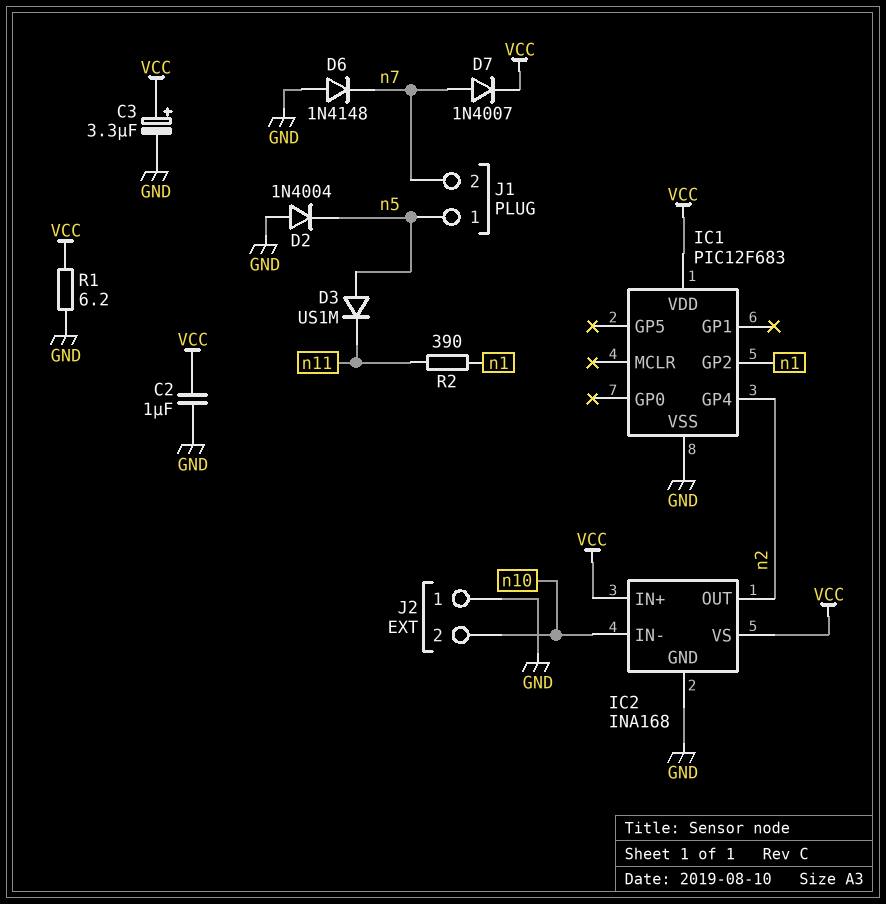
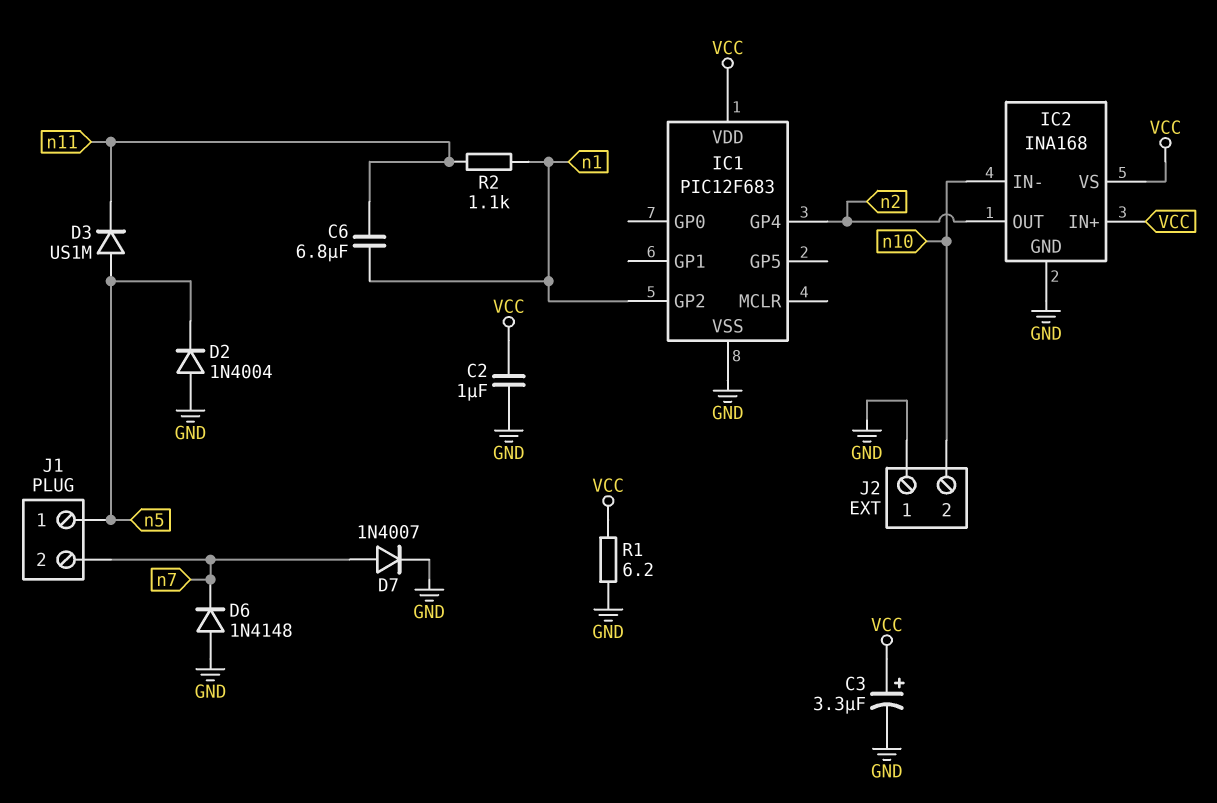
C6: none -> 6.8uF (n1, n11)
D7: diode 1N4007 (A n7, K VCC) -> diode 1N4007 (A n7, K GND)
R2: 390 (n1, n11) -> 1.1k (n1, n11)

